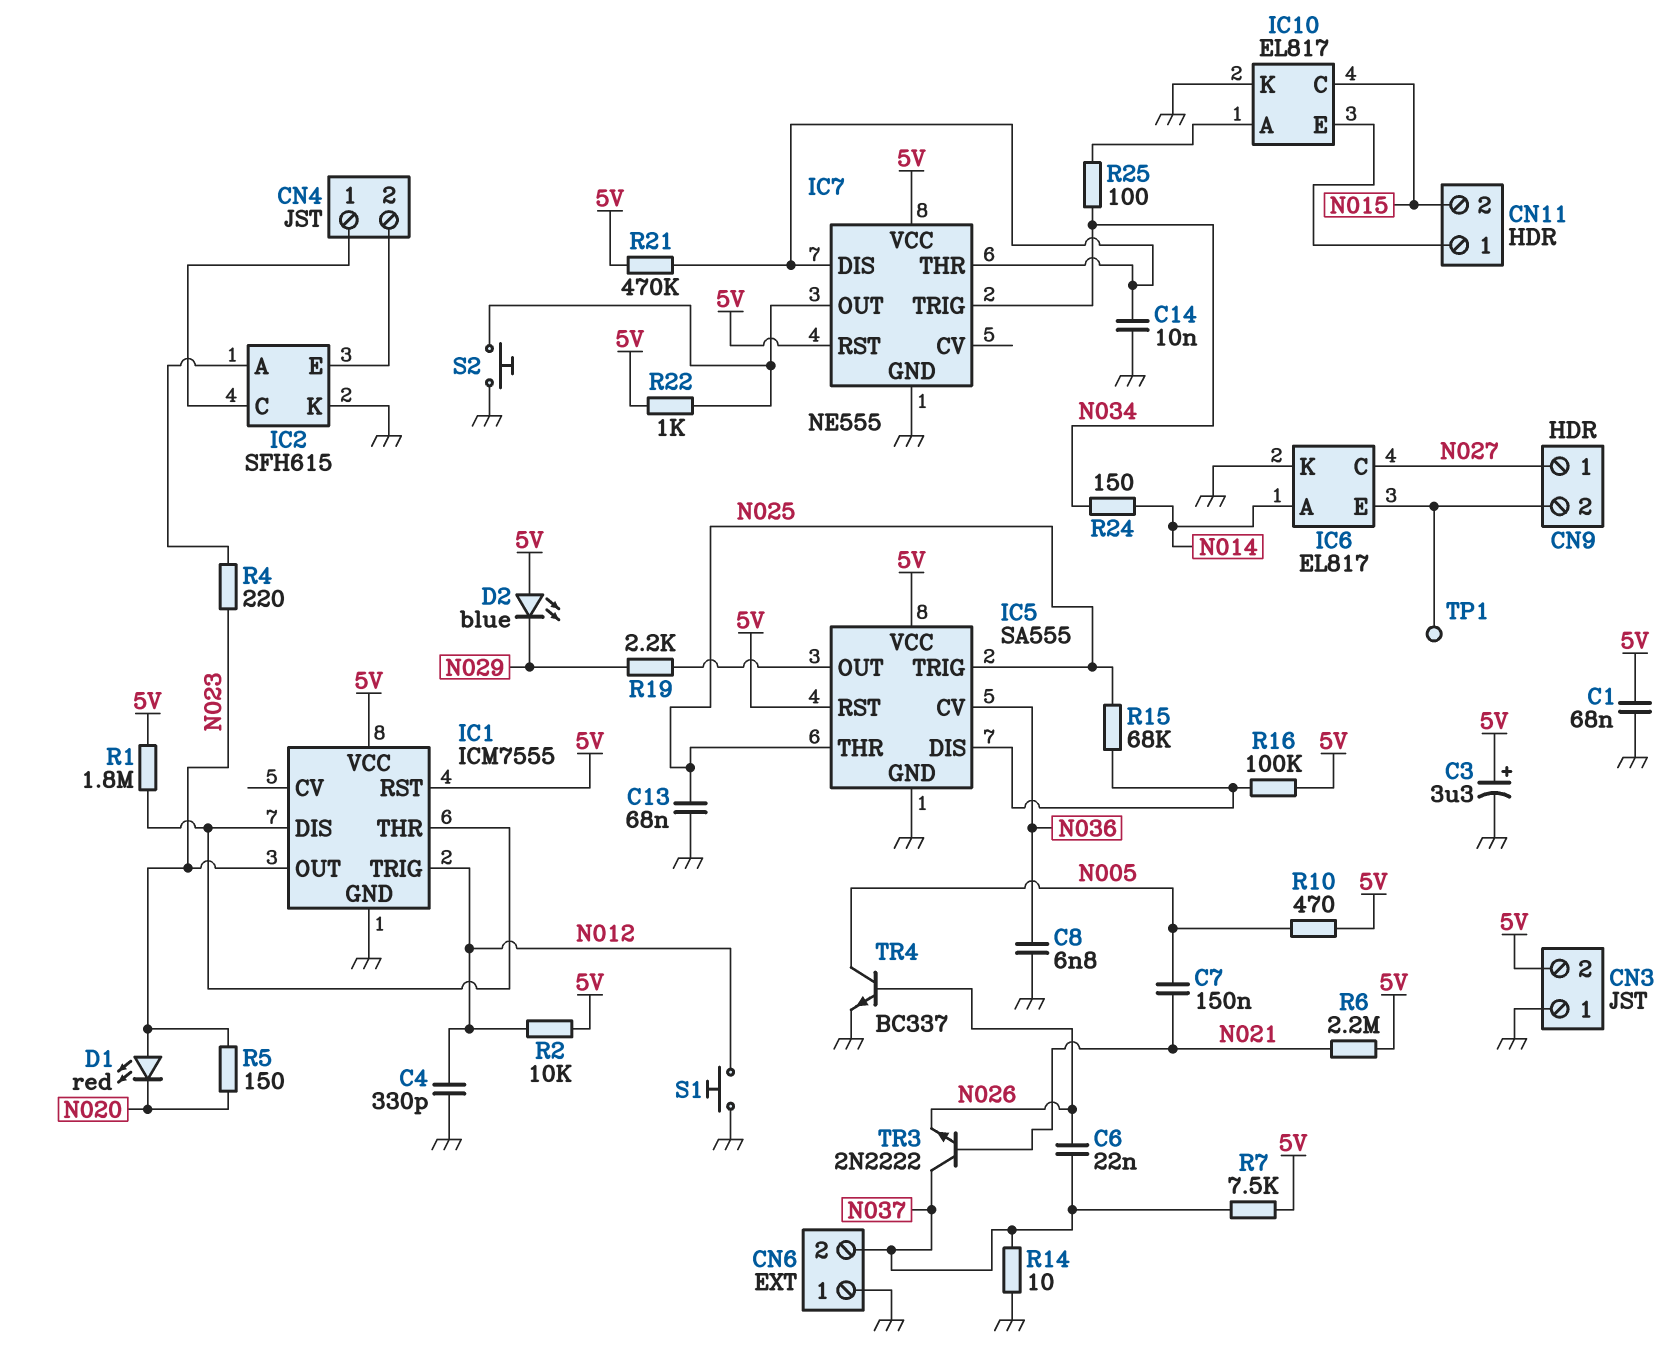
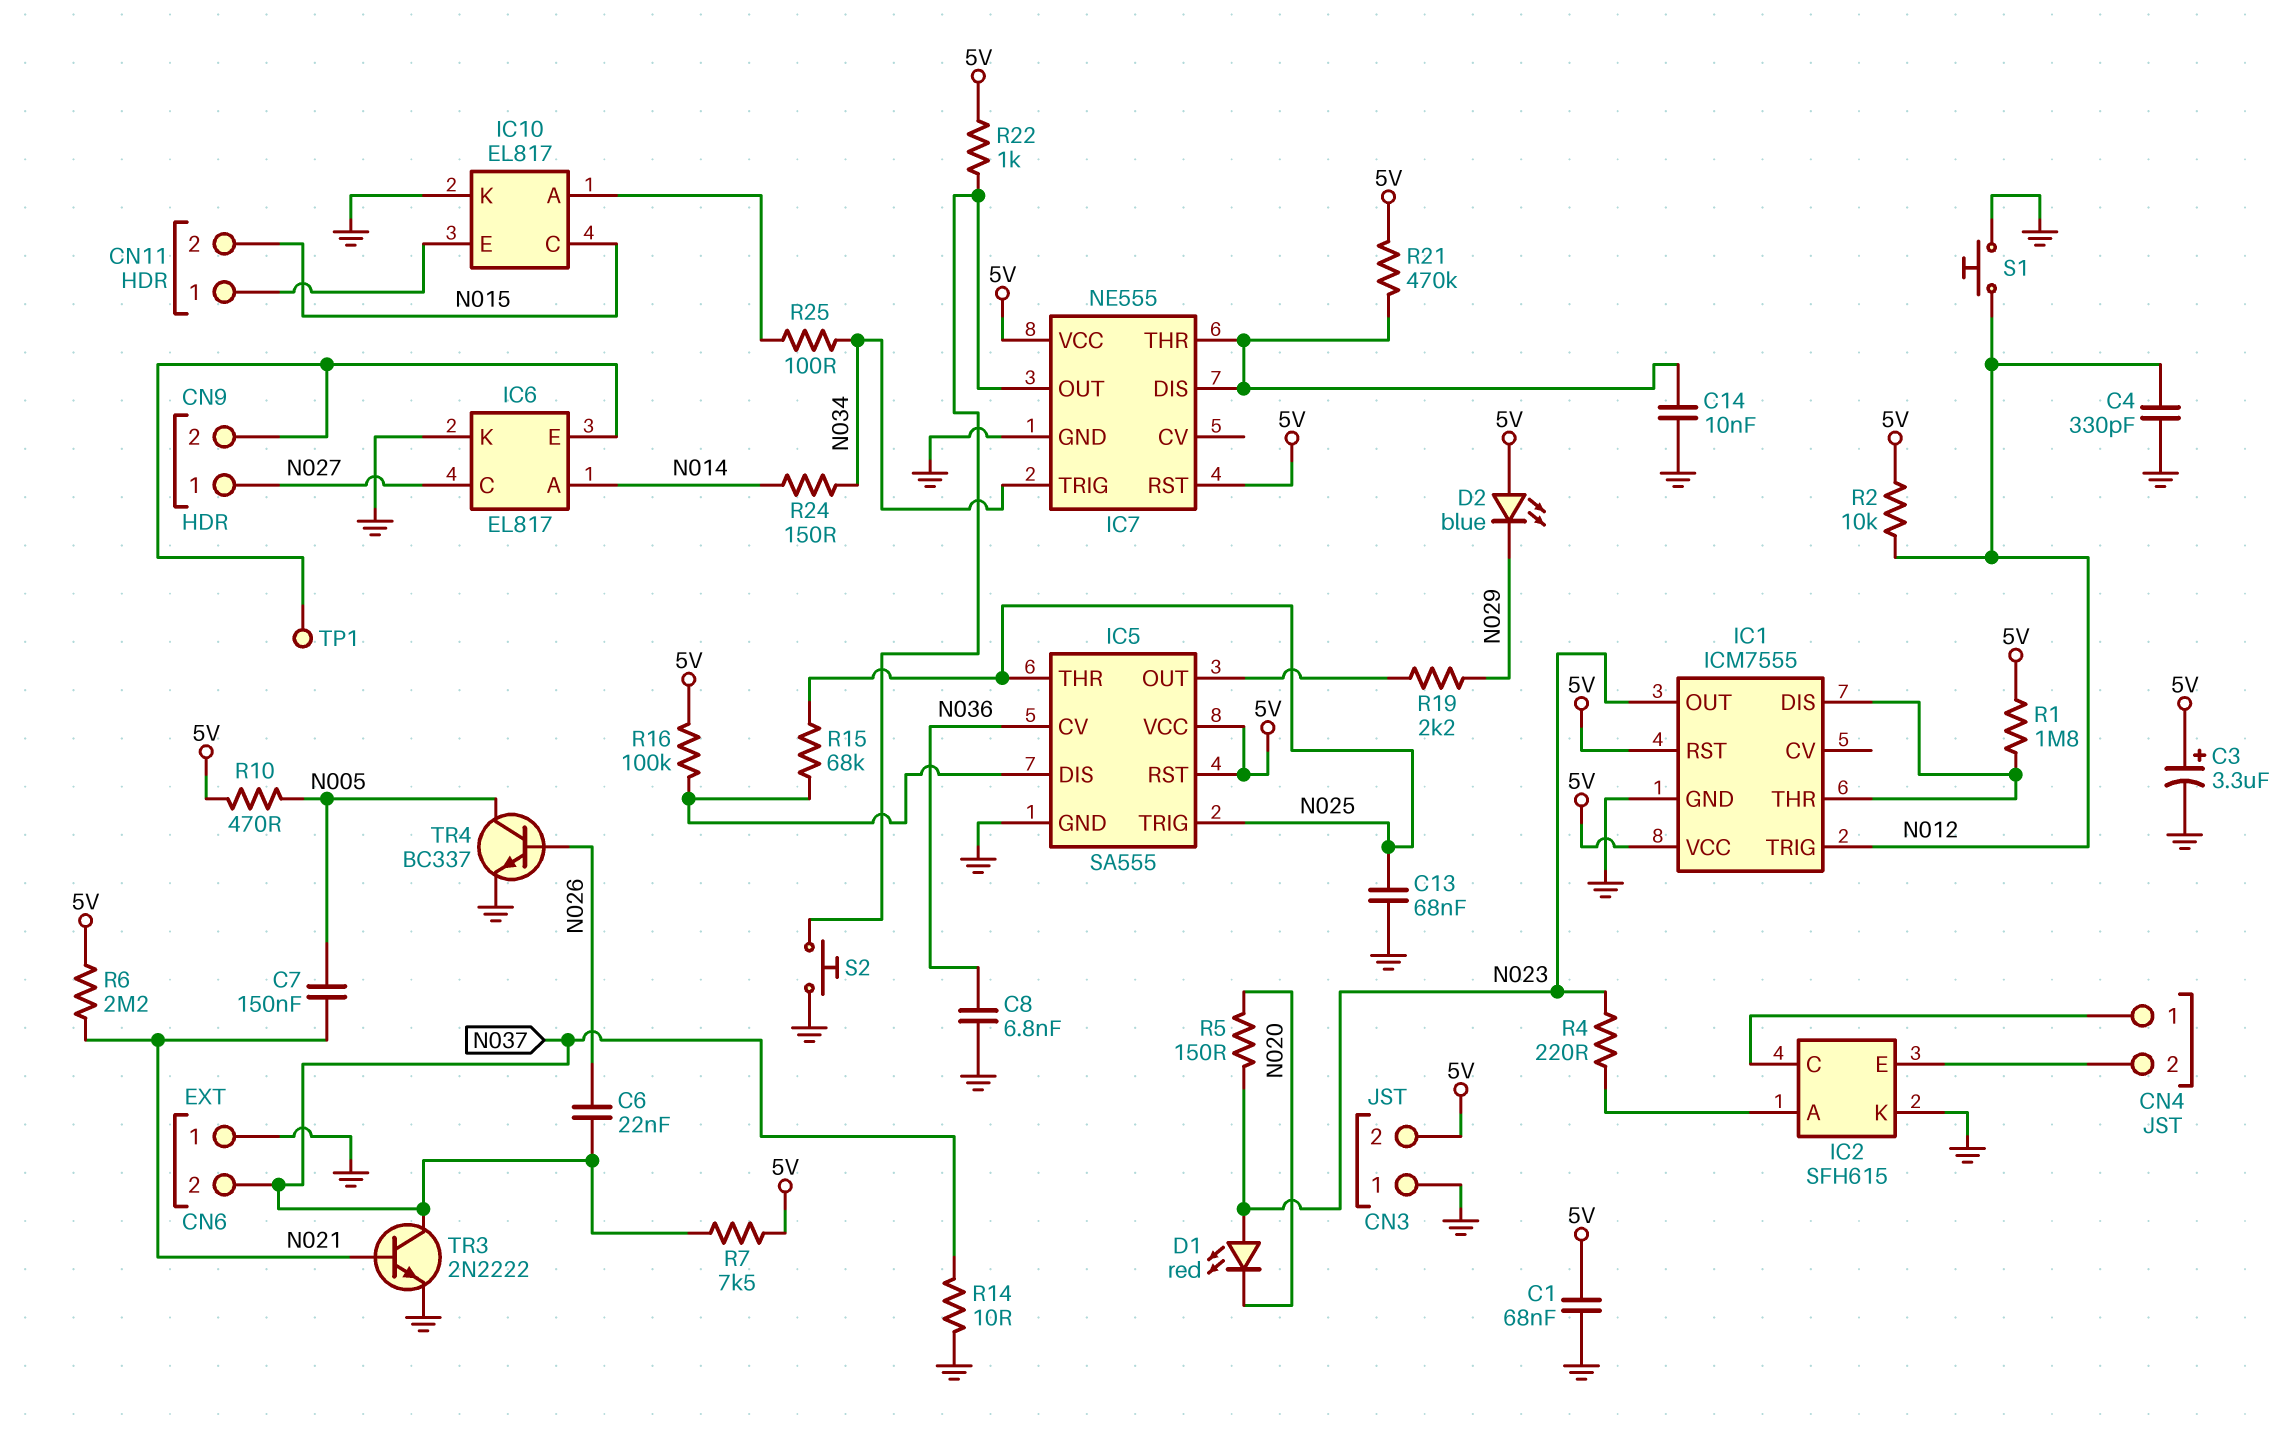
TR3: NPN 2N2222 (B N021, C N037, E N026) -> NPN 2N2222 (B N021, C N037, E GND)

